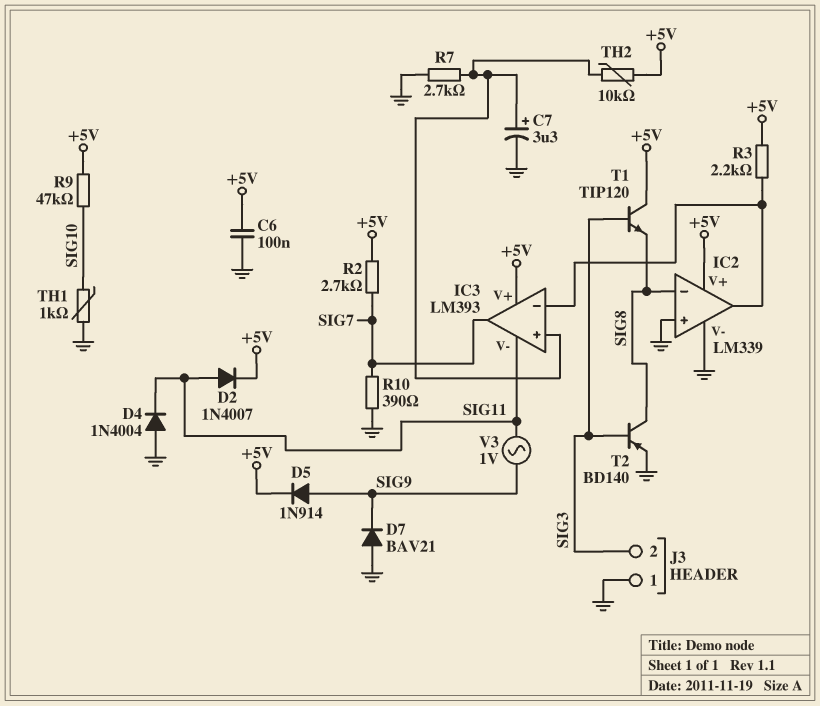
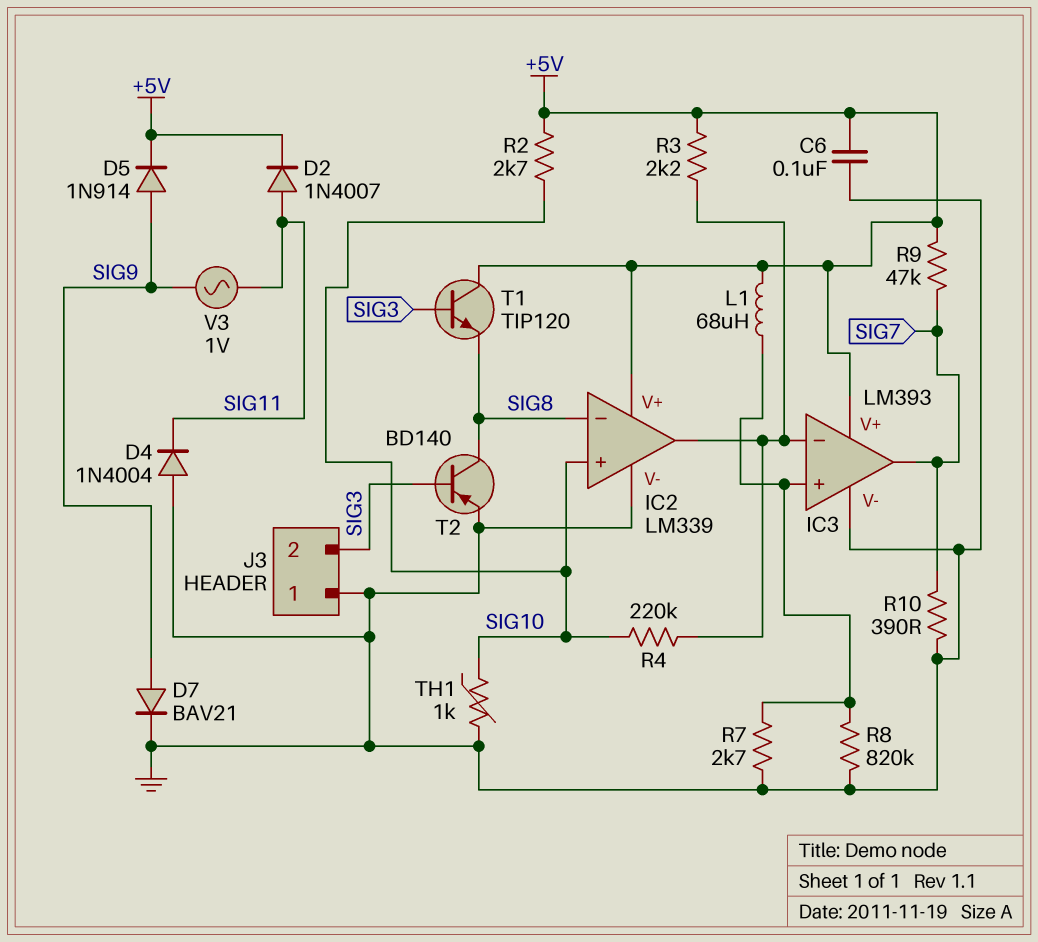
C7: 3.3uF (plus IC3/in+, minus GND) -> none
D7: diode BAV21 (A GND, K SIG9) -> diode BAV21 (A SIG9, K GND)
IC2 pin in+: GND -> SIG10
IC3 pin V-: SIG11 -> GND
L1: none -> 68uH (+5V, IC3/in+)
R2: 2.7k (+5V, SIG7) -> 2.7k (+5V, SIG10)
R4: none -> 220k (IC2/out, SIG10)
R8: none -> 820k (GND, IC3/in+)
R9: 47k (+5V, SIG10) -> 47k (+5V, SIG7)
TH2: 10k (+5V, IC3/in+) -> none

